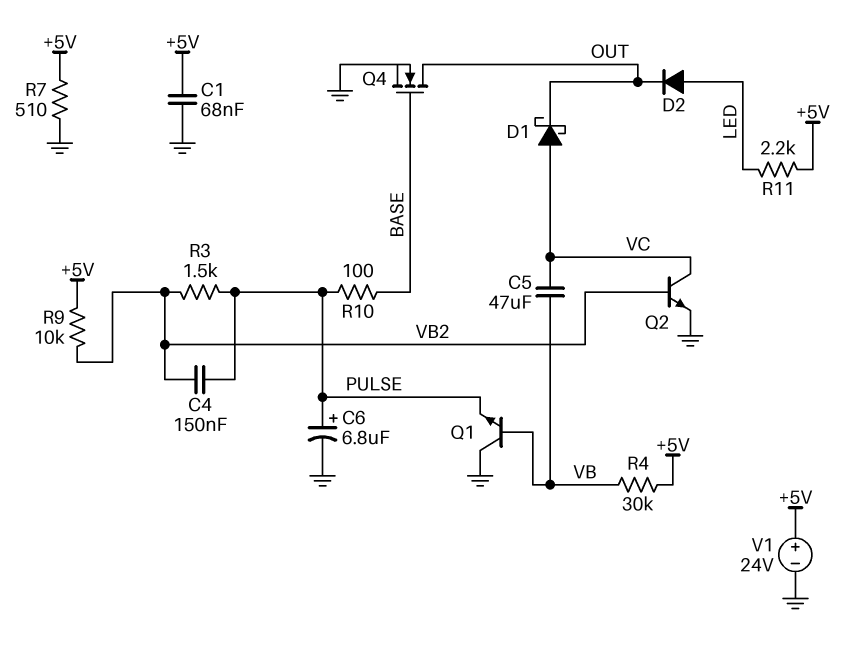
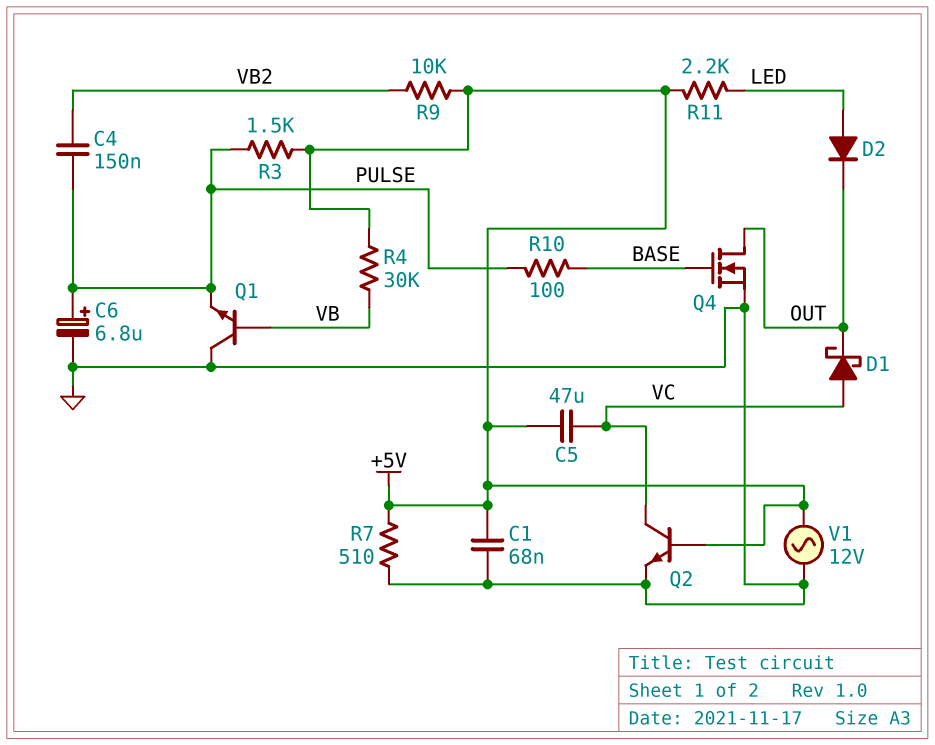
C5: 47uF (VB, VC) -> 47uF (+5V, VC)
Q2: NPN (B VB2, C VC, E GND) -> NPN (B +5V, C VC, E GND)
R3: 1.5k (PULSE, VB2) -> 1.5k (+5V, PULSE)
V1: 24V (plus +5V, minus GND) -> AC 12V (+5V, GND)

